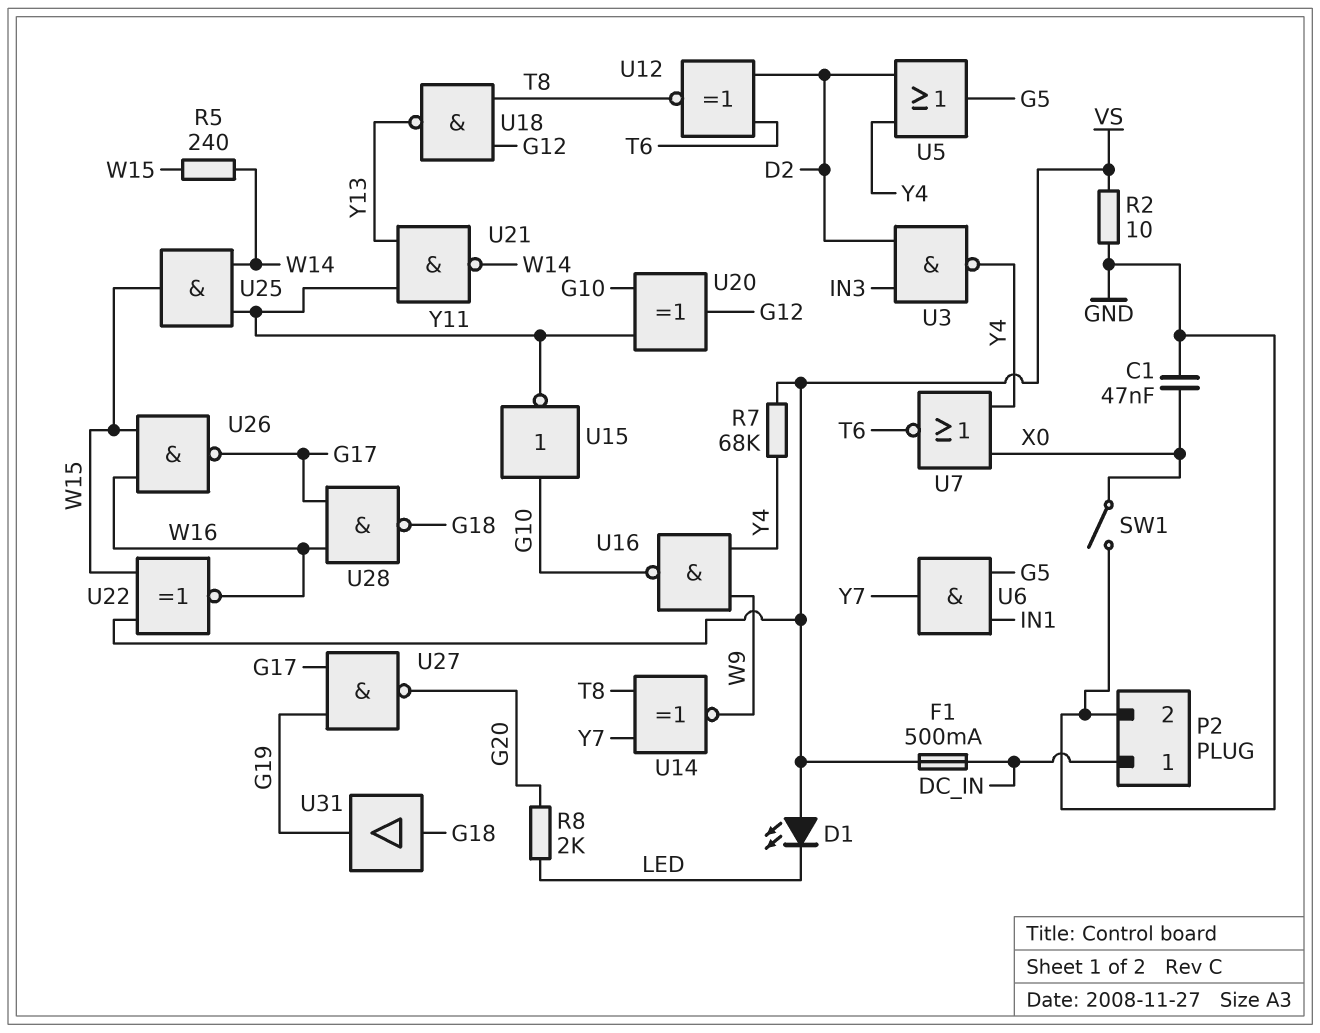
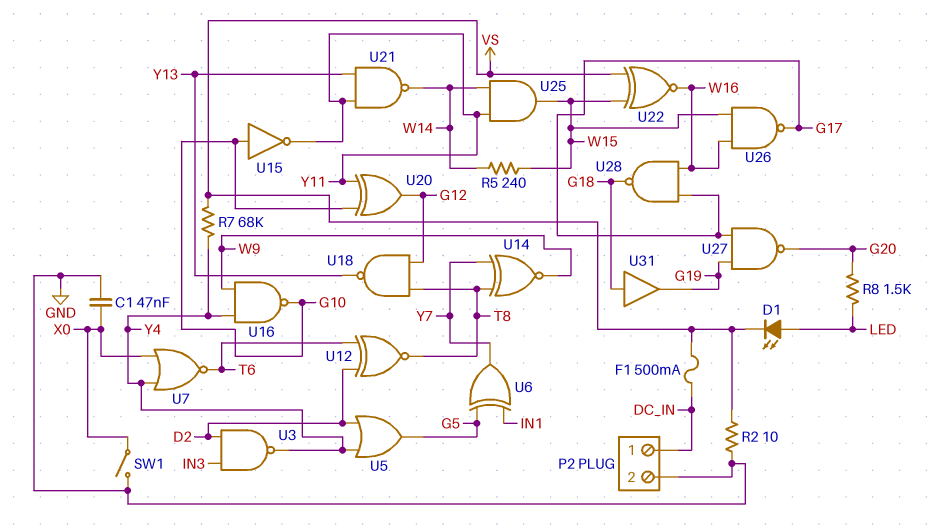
D1: LED (A VS, K LED) -> LED (A LED, K VS)
R8: 2k (G20, LED) -> 1.5k (G20, LED)
U6: AND (in G5, in IN1, out Y7) -> XOR (in G5, in IN1, out Y7)

